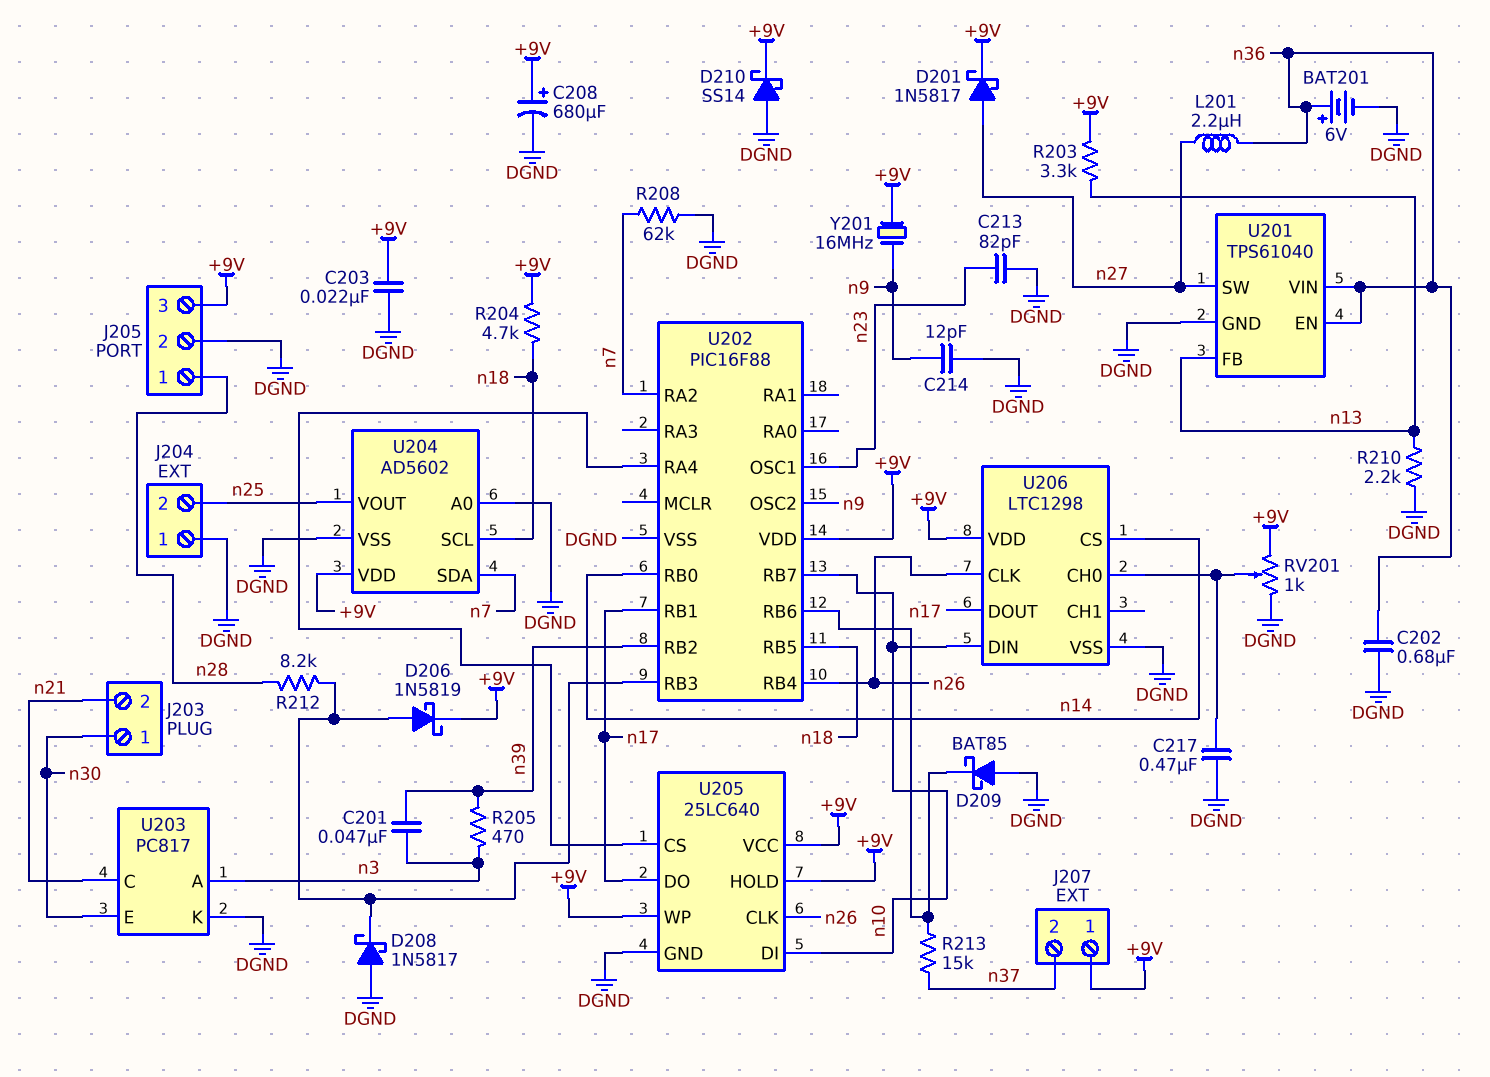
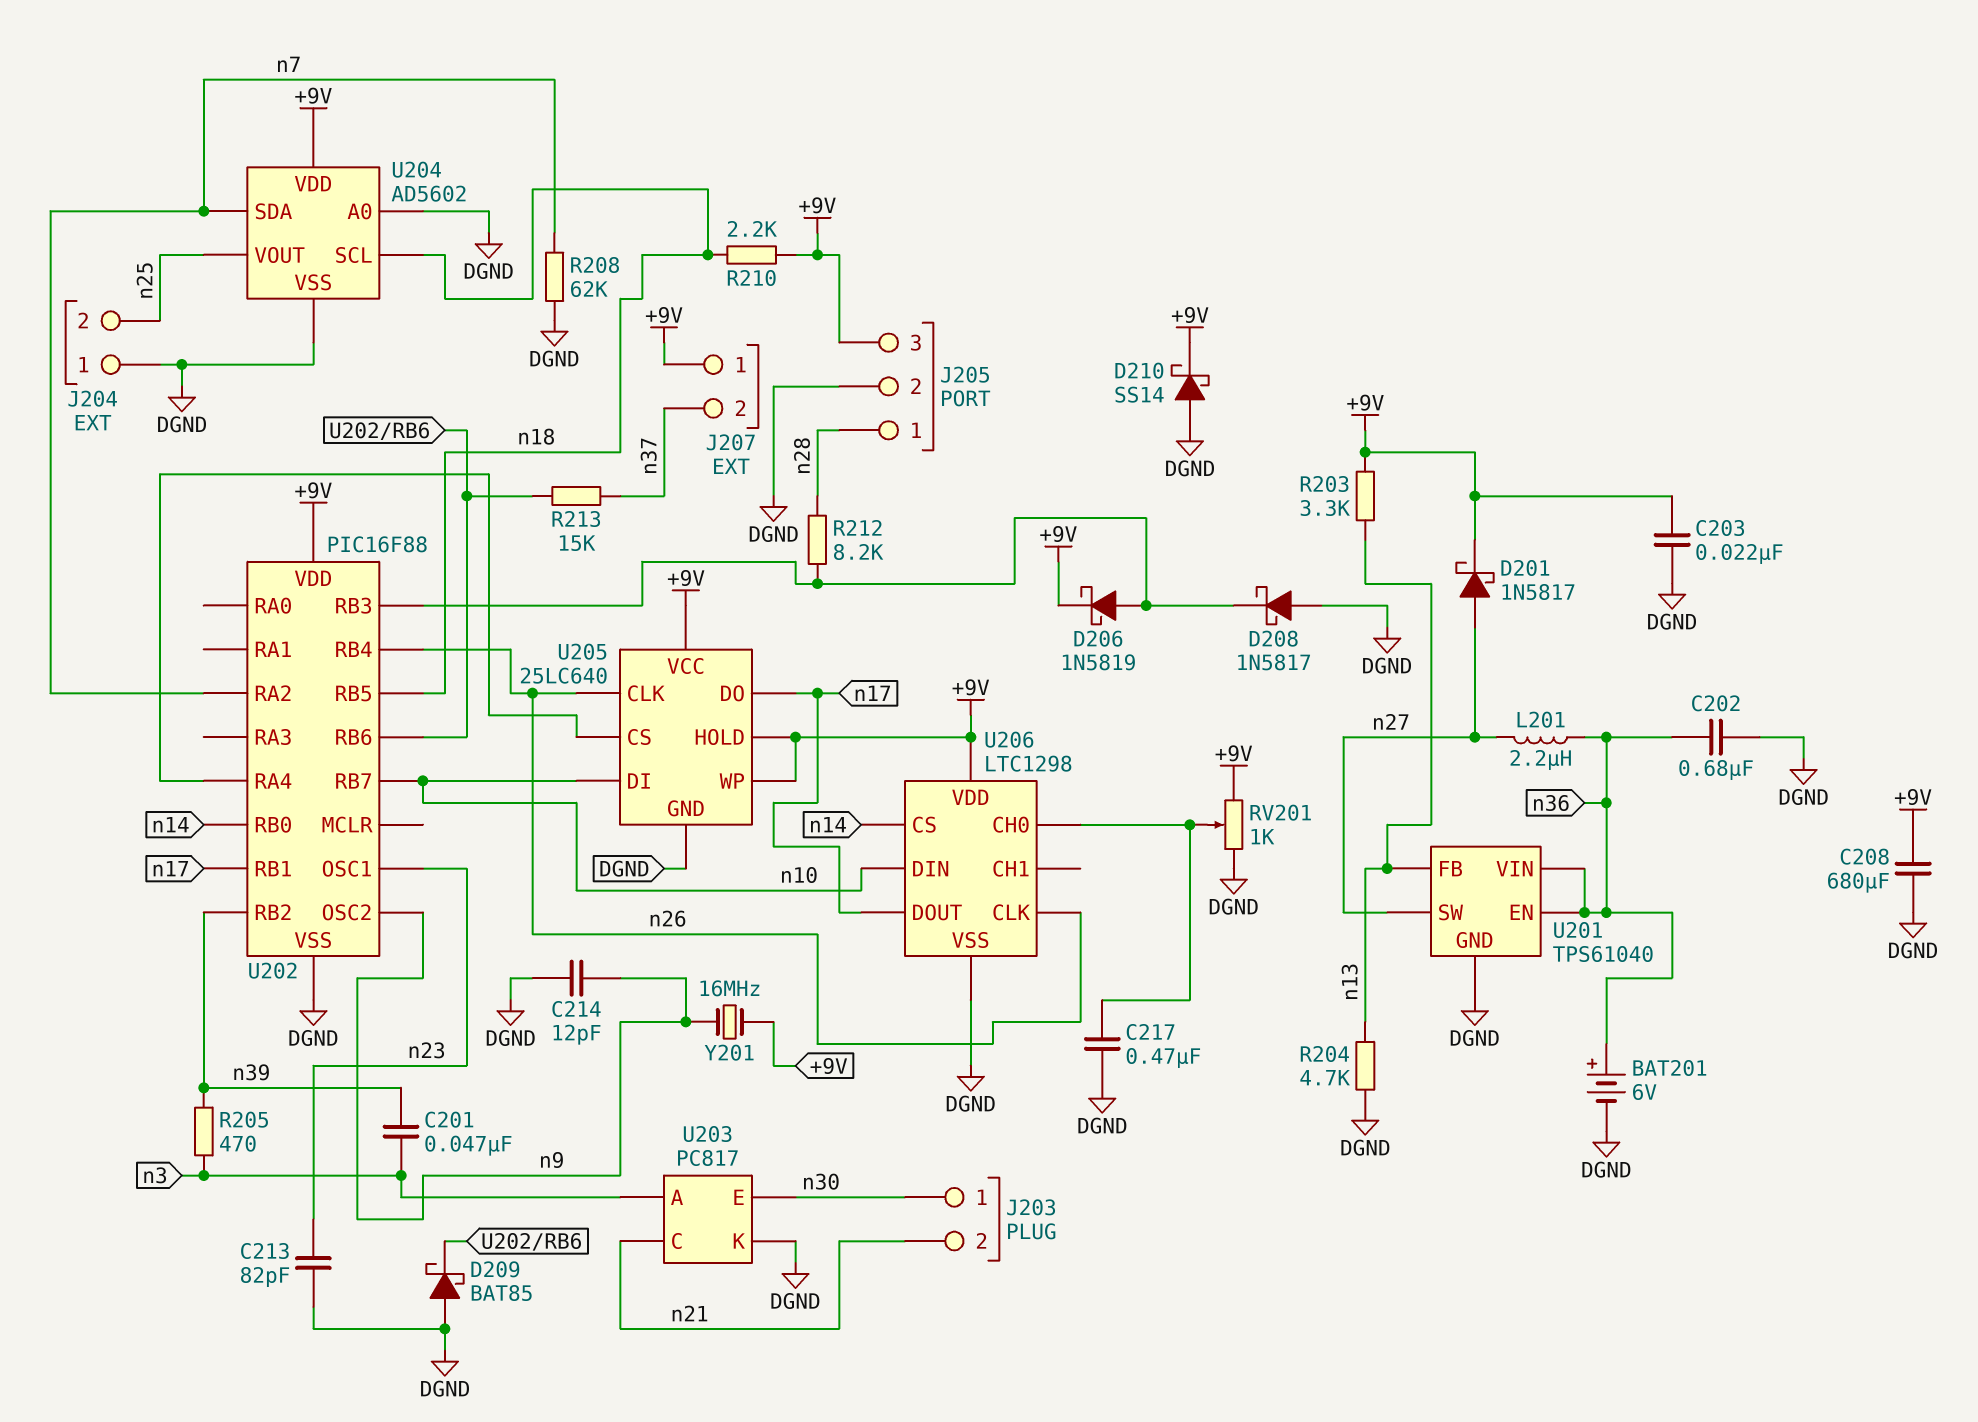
C208: 680uF (plus +9V, minus DGND) -> 680uF (+9V, DGND)
R204: 4.7k (+9V, n18) -> 4.7k (DGND, n13)
R210: 2.2k (DGND, n13) -> 2.2k (+9V, n18)

